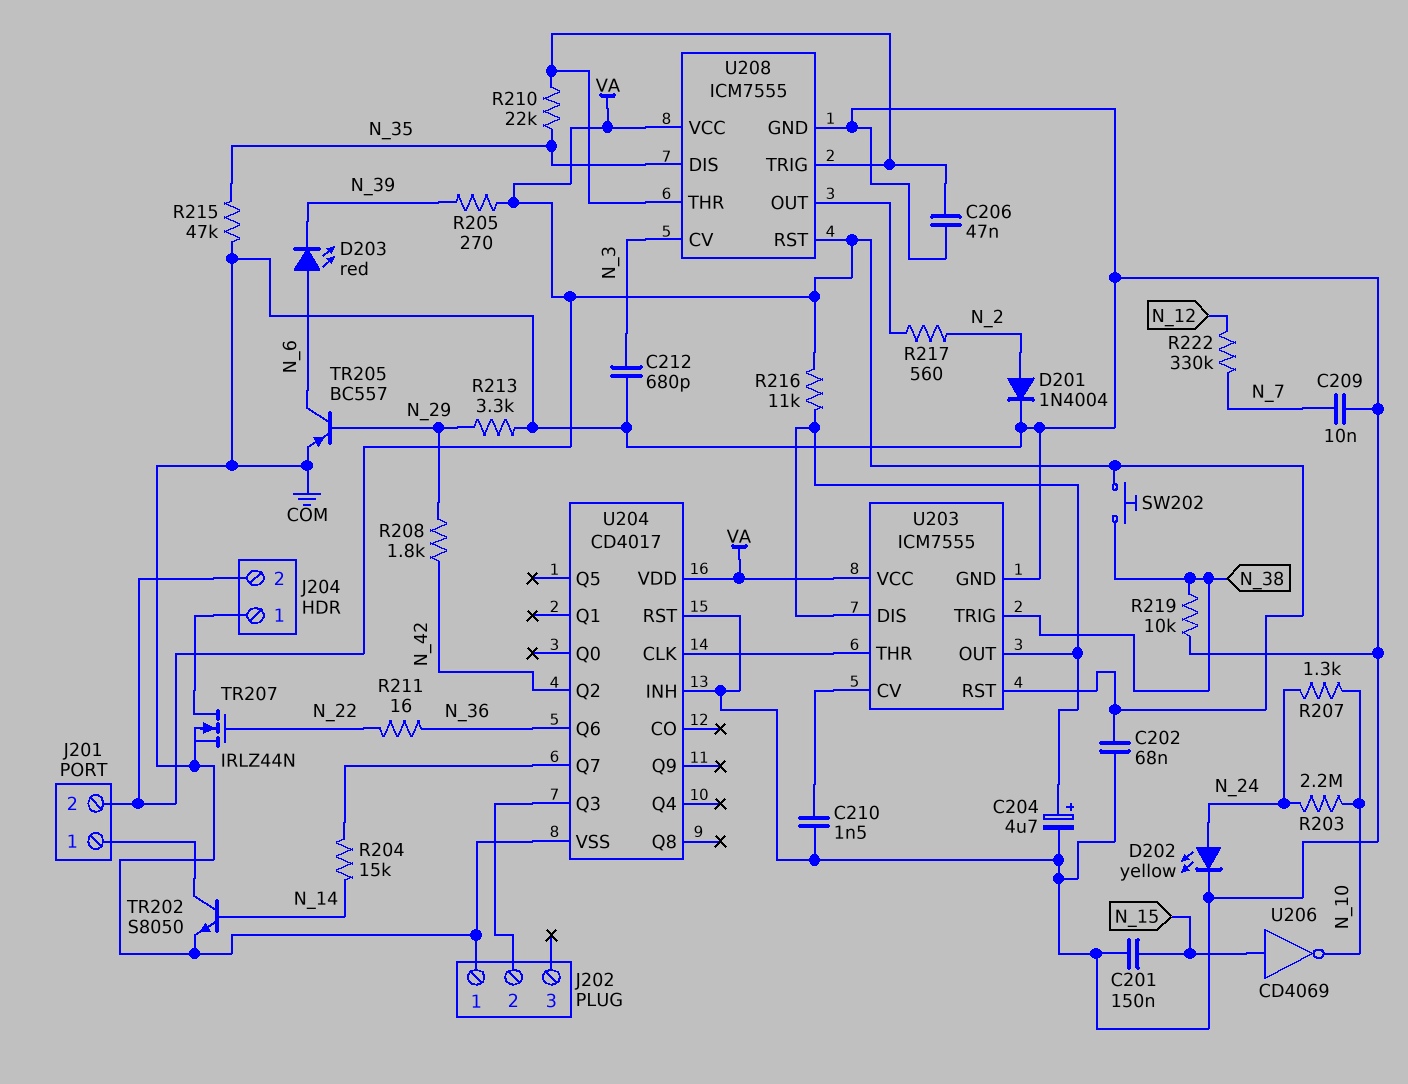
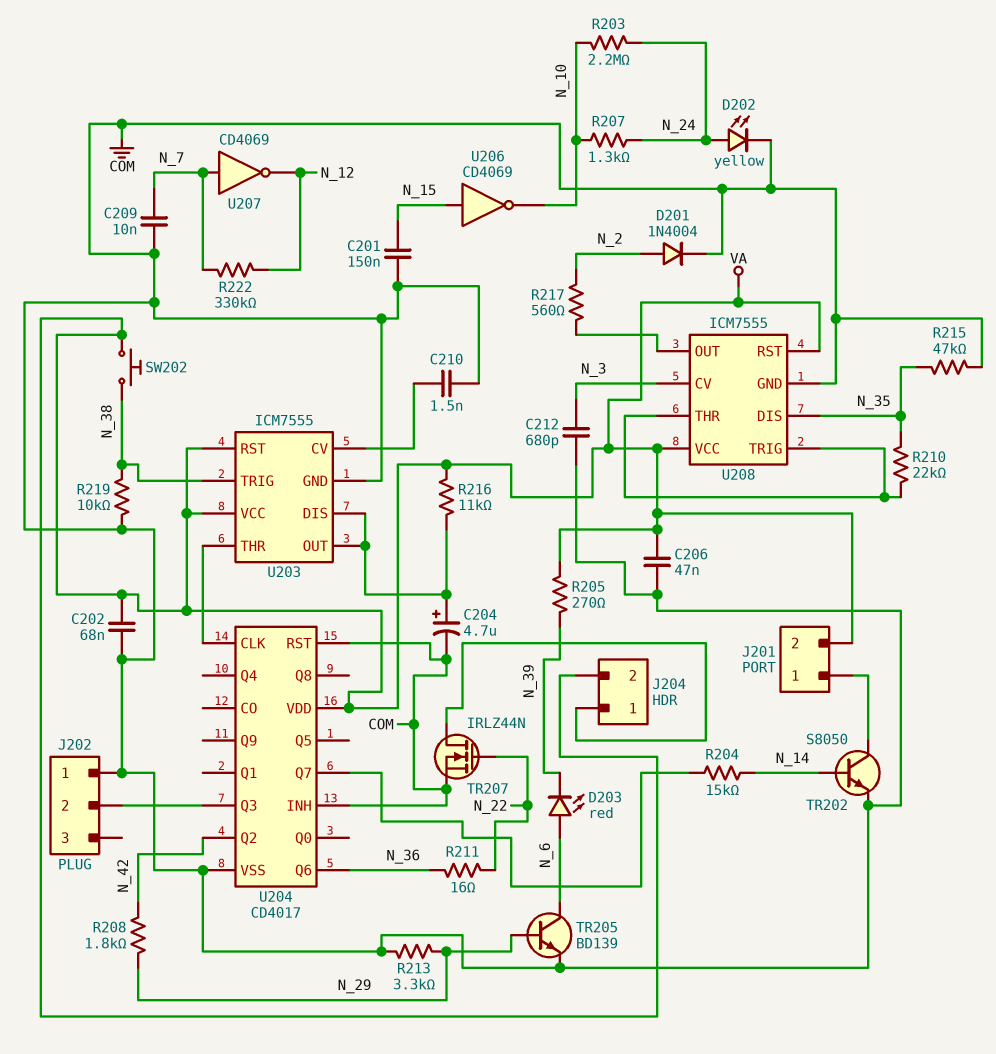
C206: 47nF (COM, U208/THR) -> 47nF (COM, VA)
TR205: PNP BC557 (B N_29, C N_6, E COM) -> NPN BD139 (B N_29, C N_6, E COM)
U207: none -> NOT CD4069 (in N_7, out N_12)

